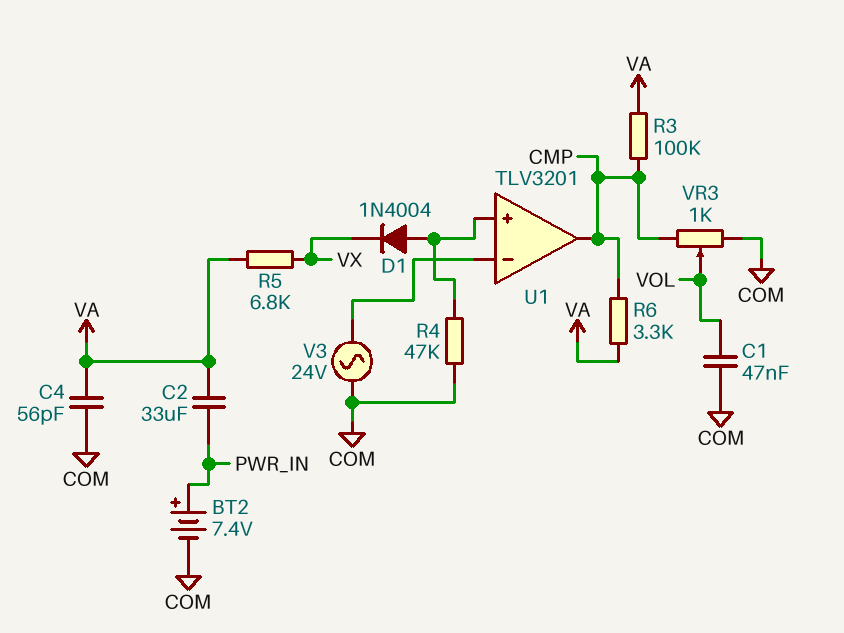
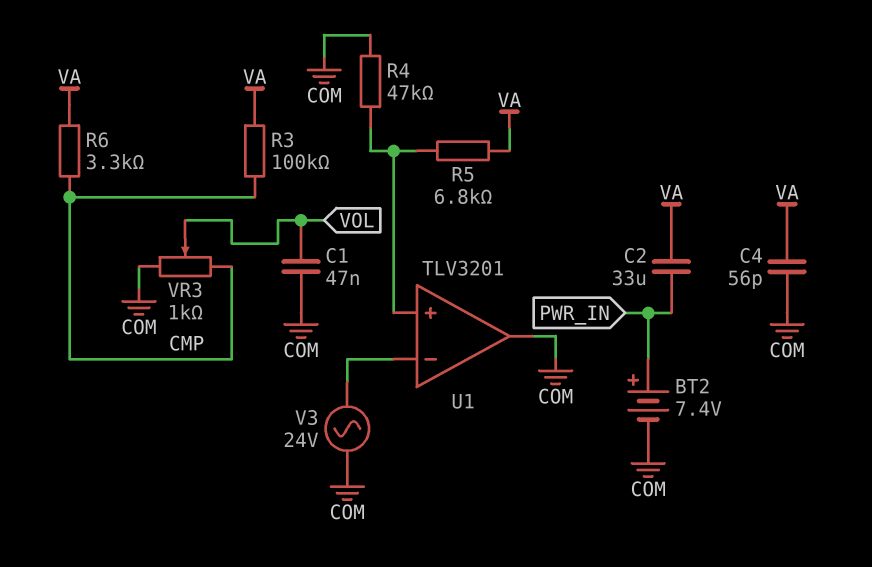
D1: diode 1N4004 (A U1/in+, K VX) -> none
R5: 6.8k (VA, VX) -> 6.8k (U1/in+, VA)
U1 pin out: CMP -> COM

